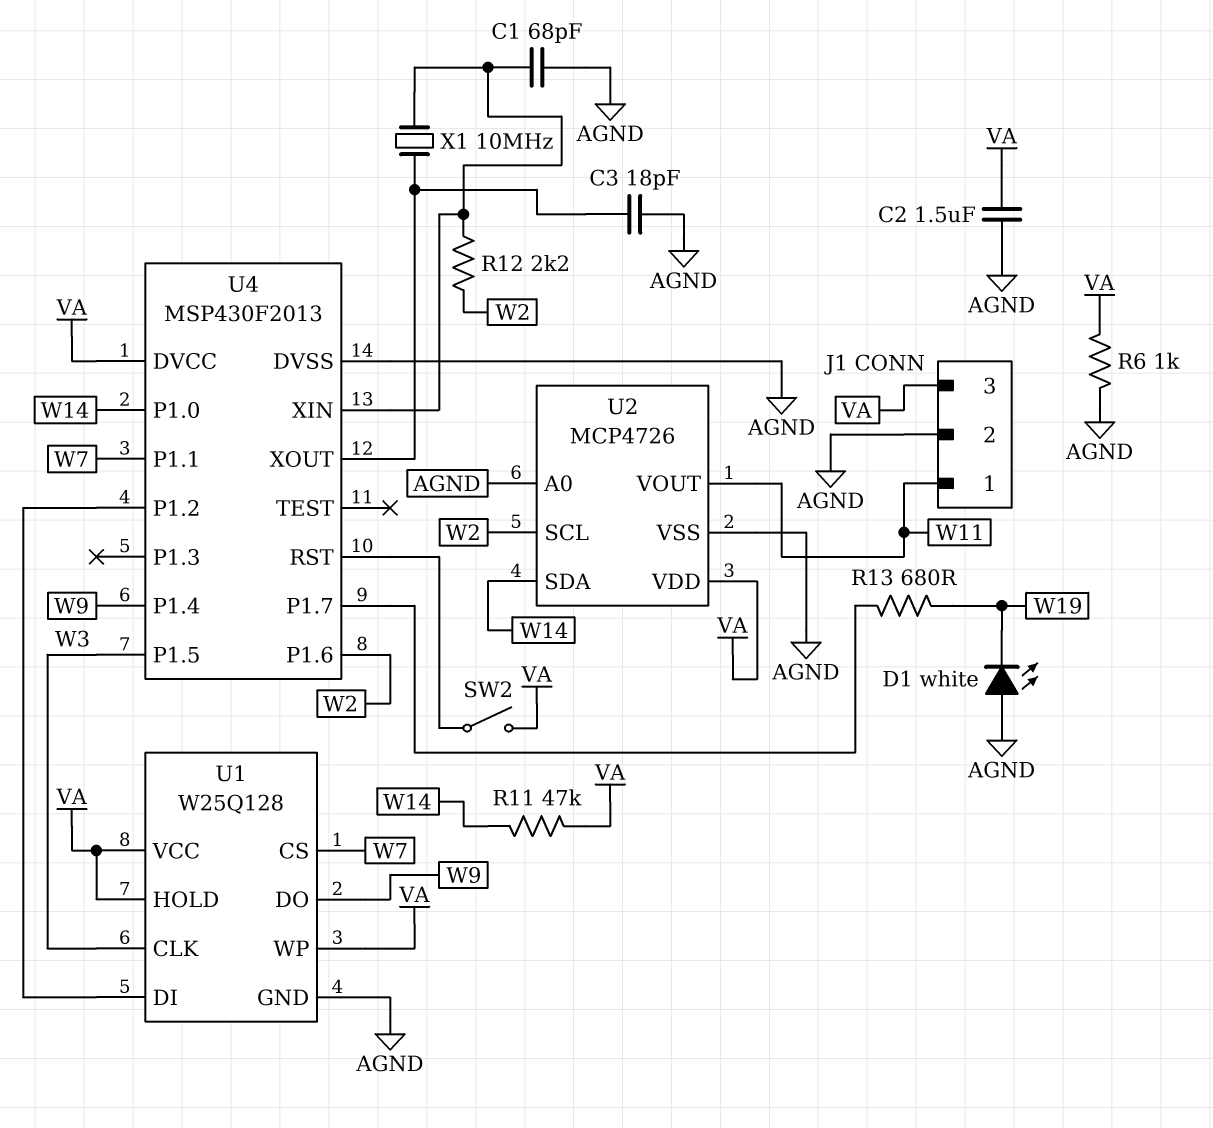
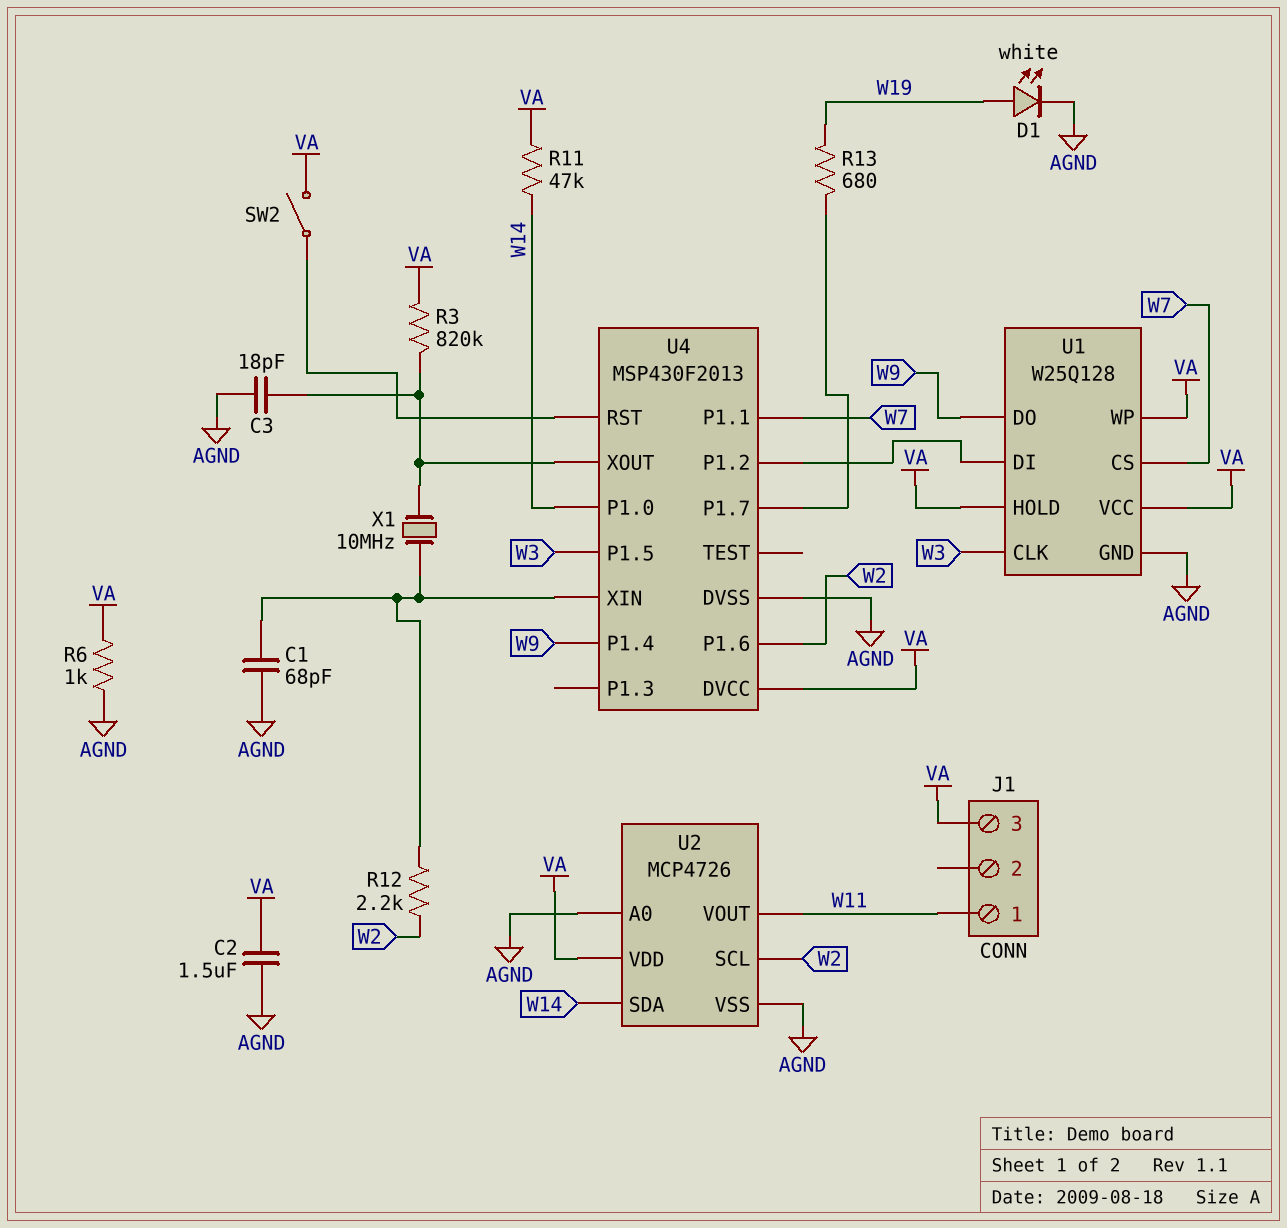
D1: LED white (A AGND, K W19) -> LED white (A W19, K AGND)
J1 pin 2: AGND -> none
R3: none -> 820k (U4/XOUT, VA)

